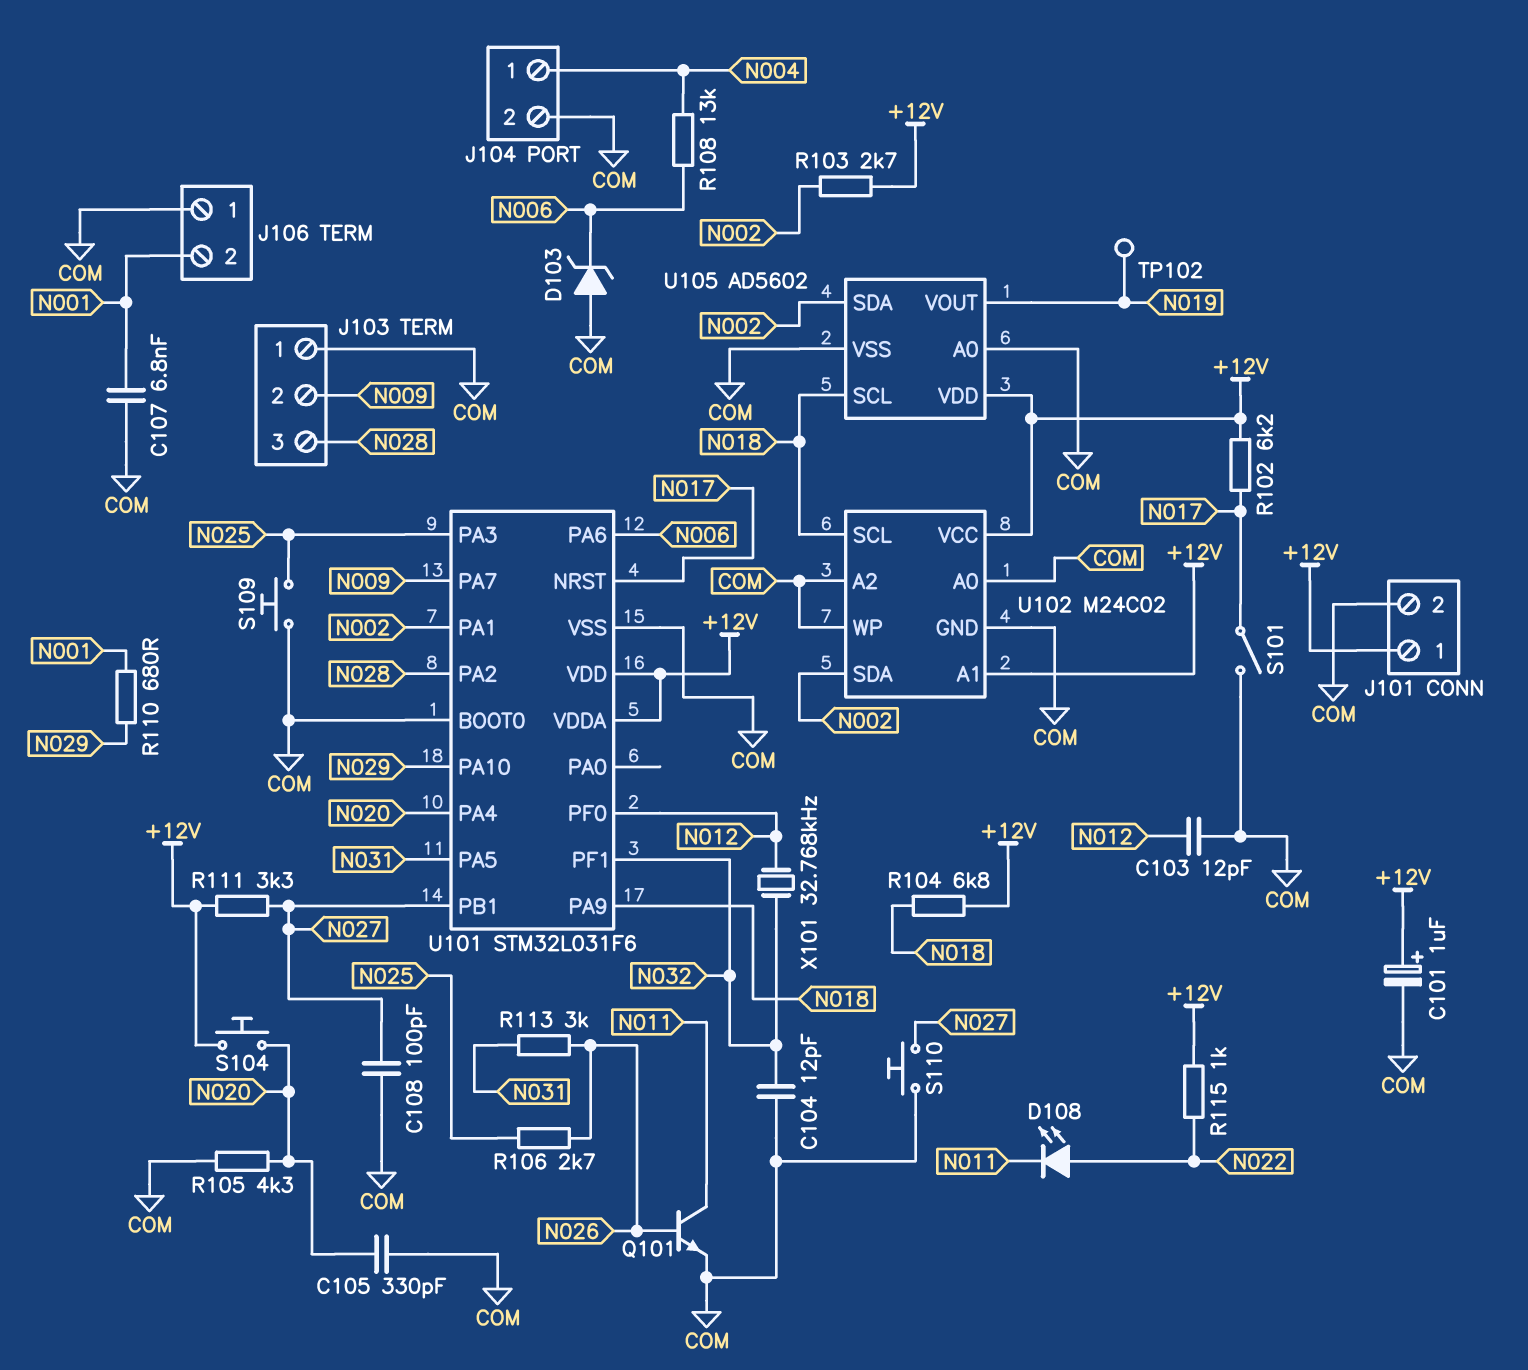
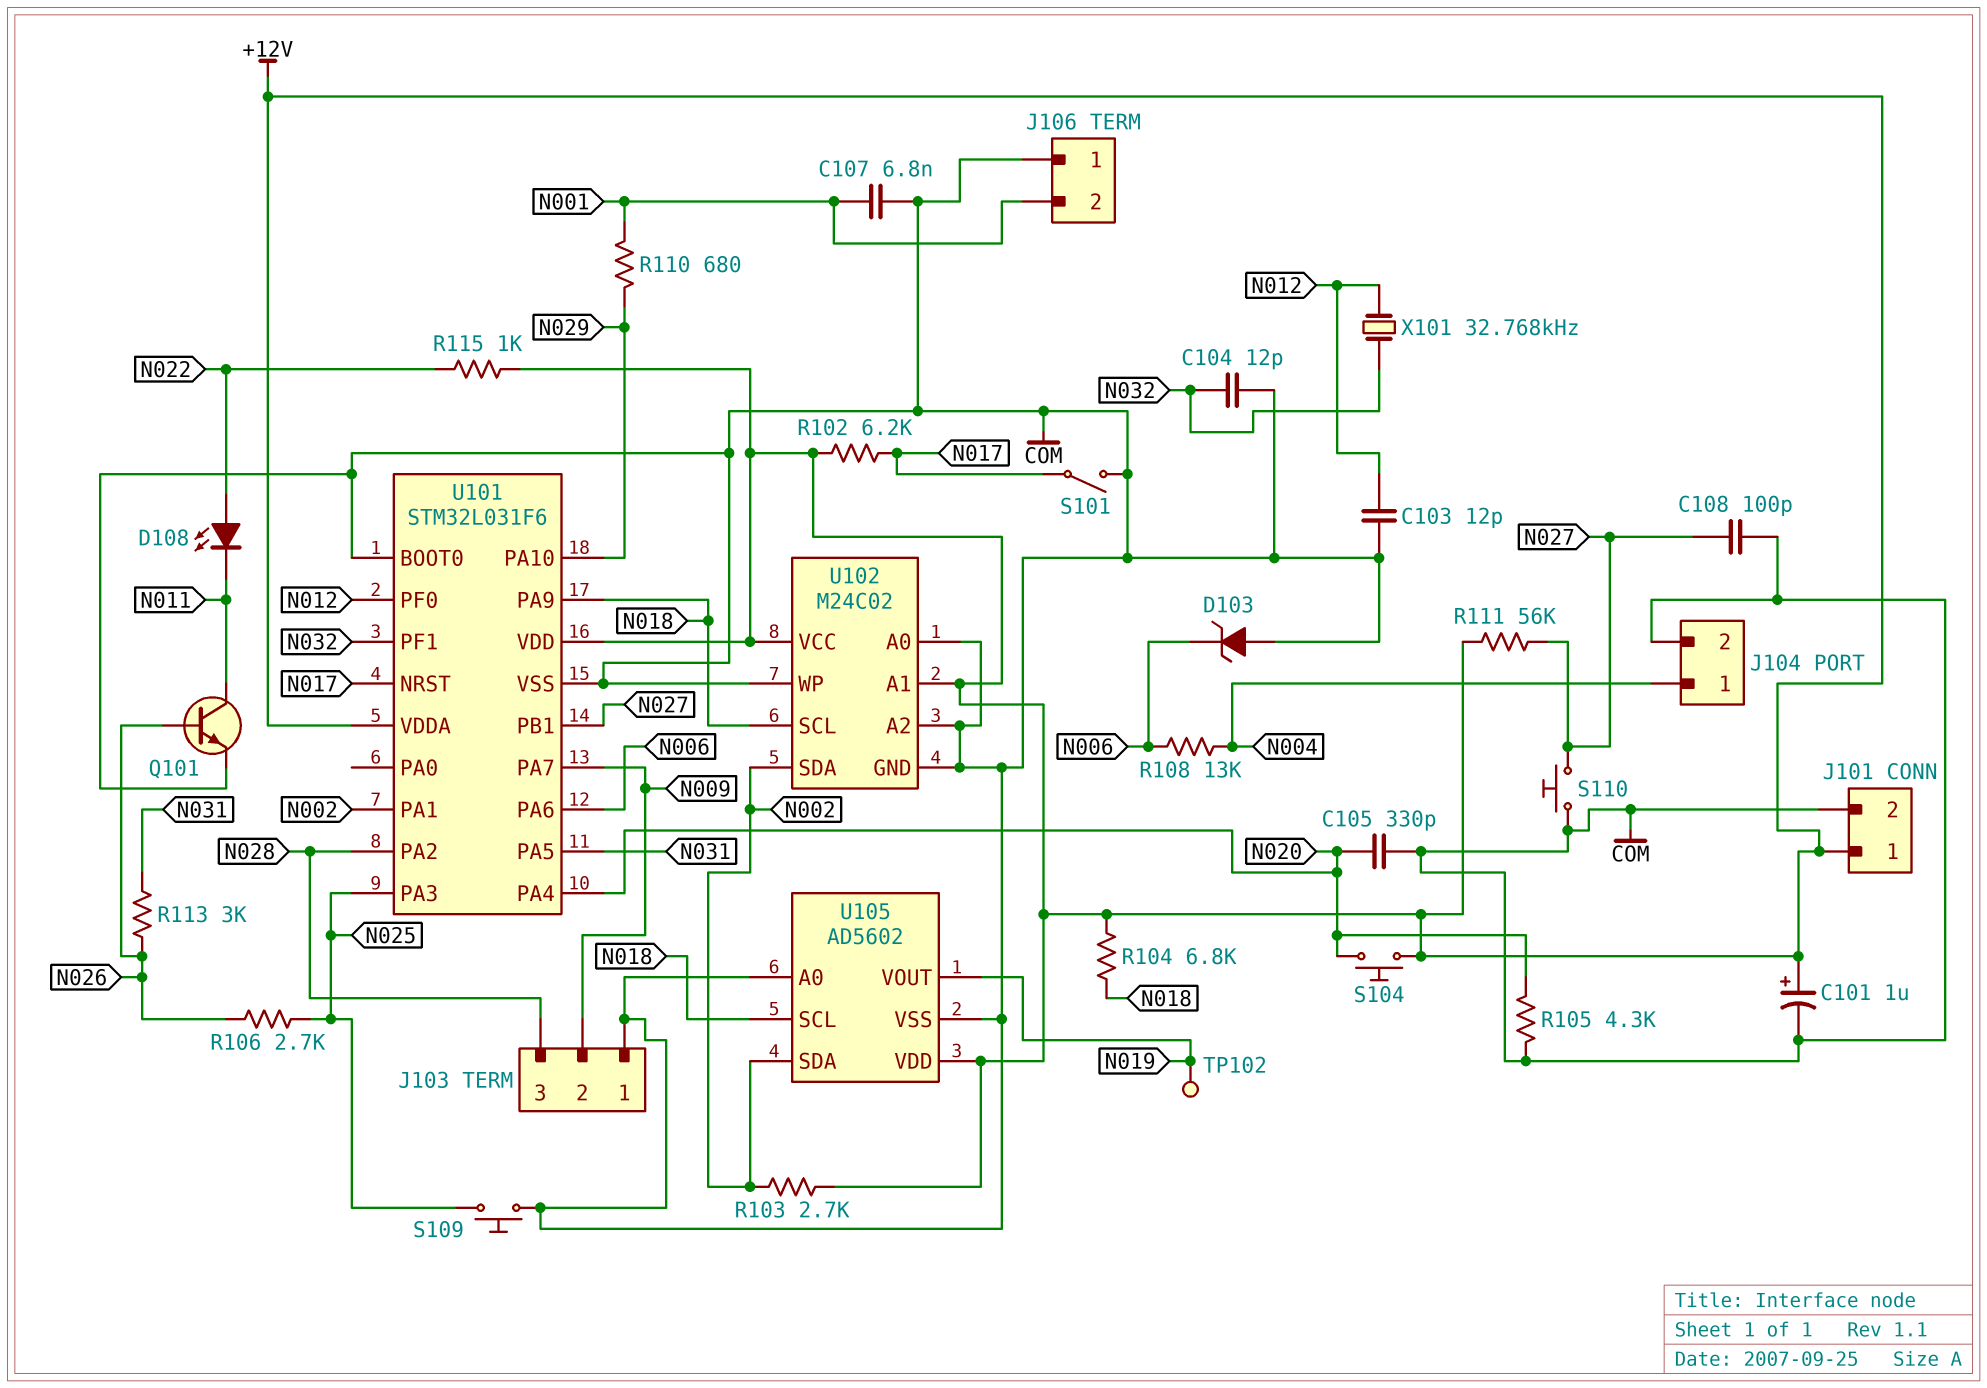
R111: 3.3k (+12V, N027) -> 56k (+12V, N027)

